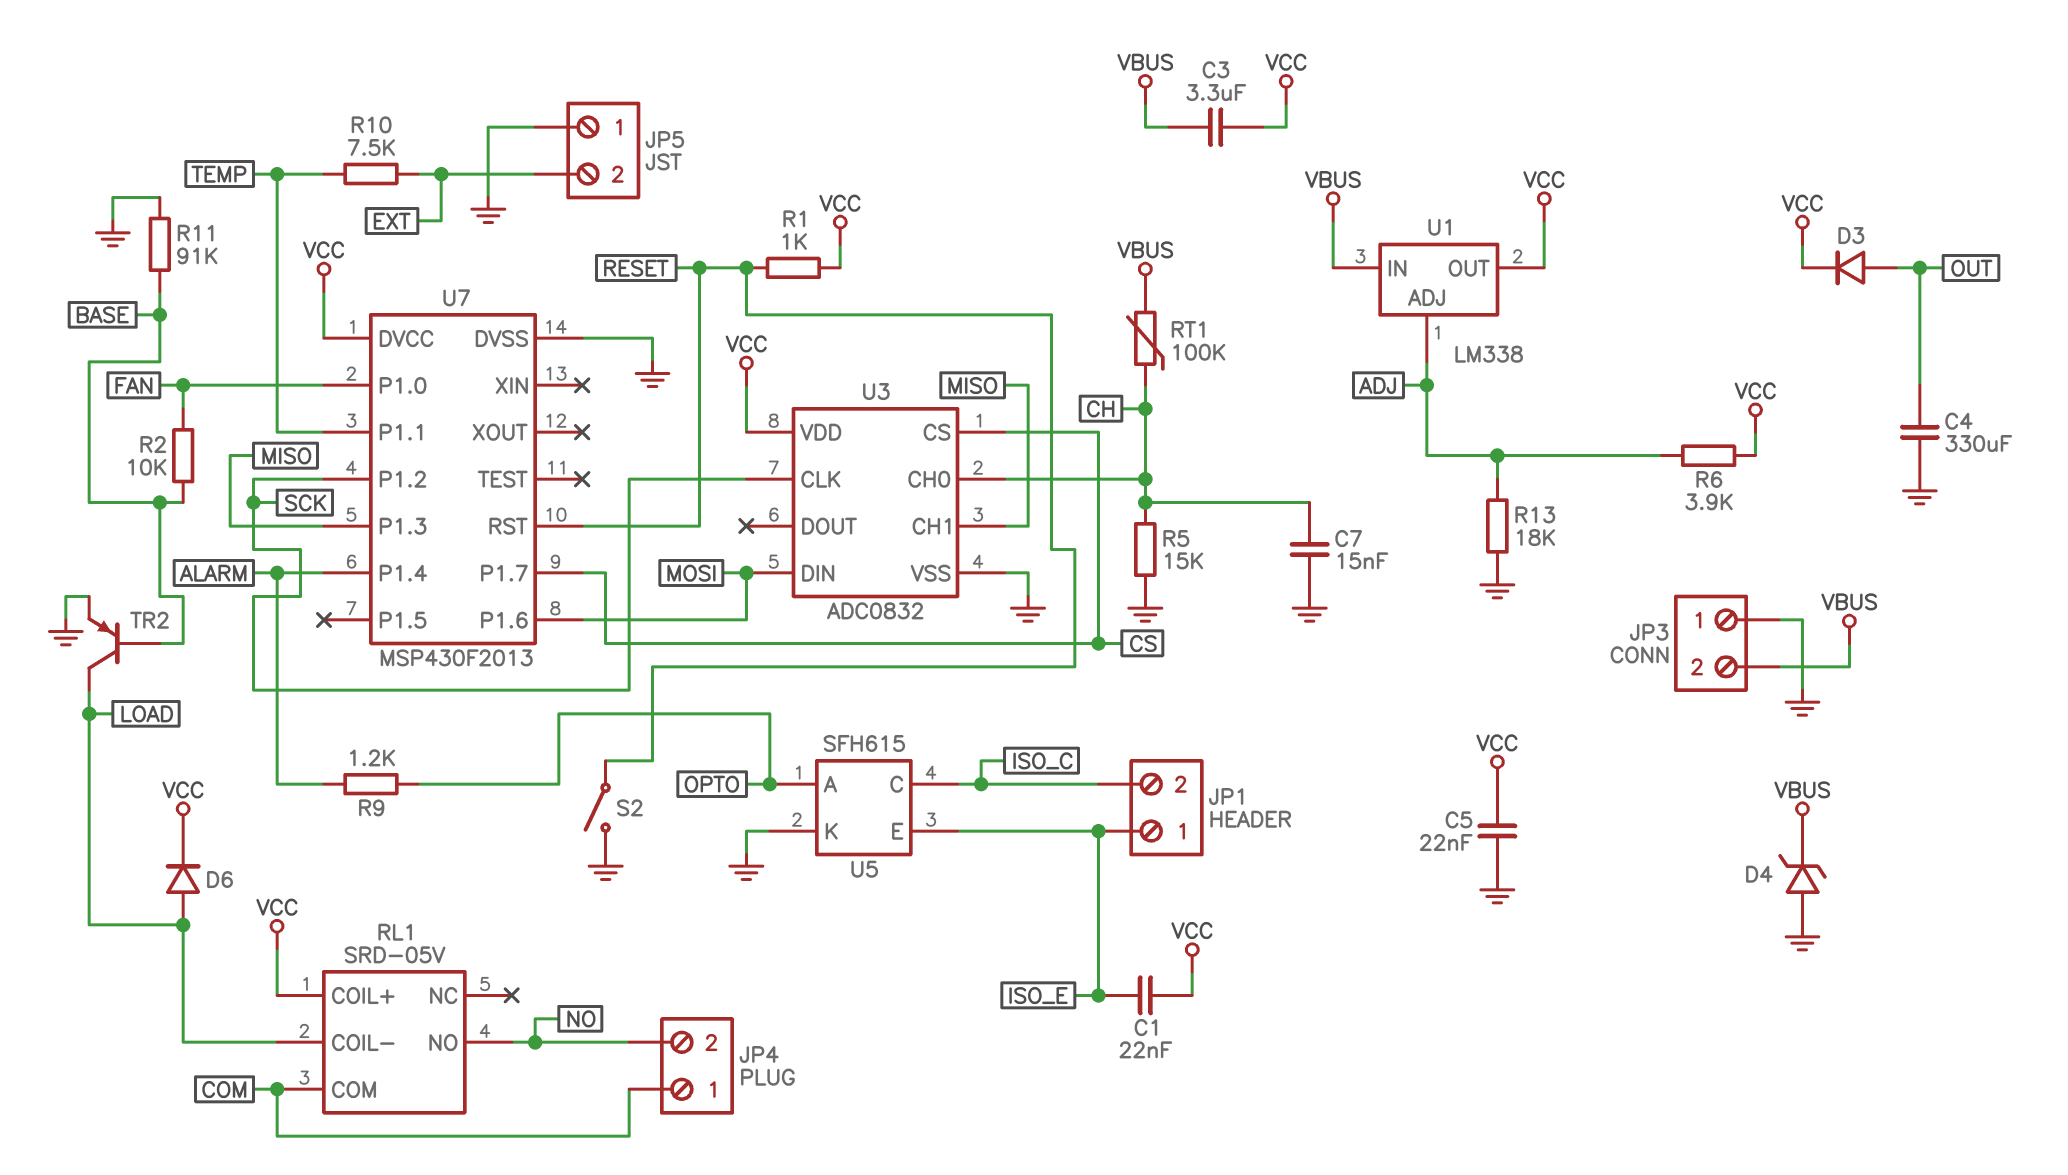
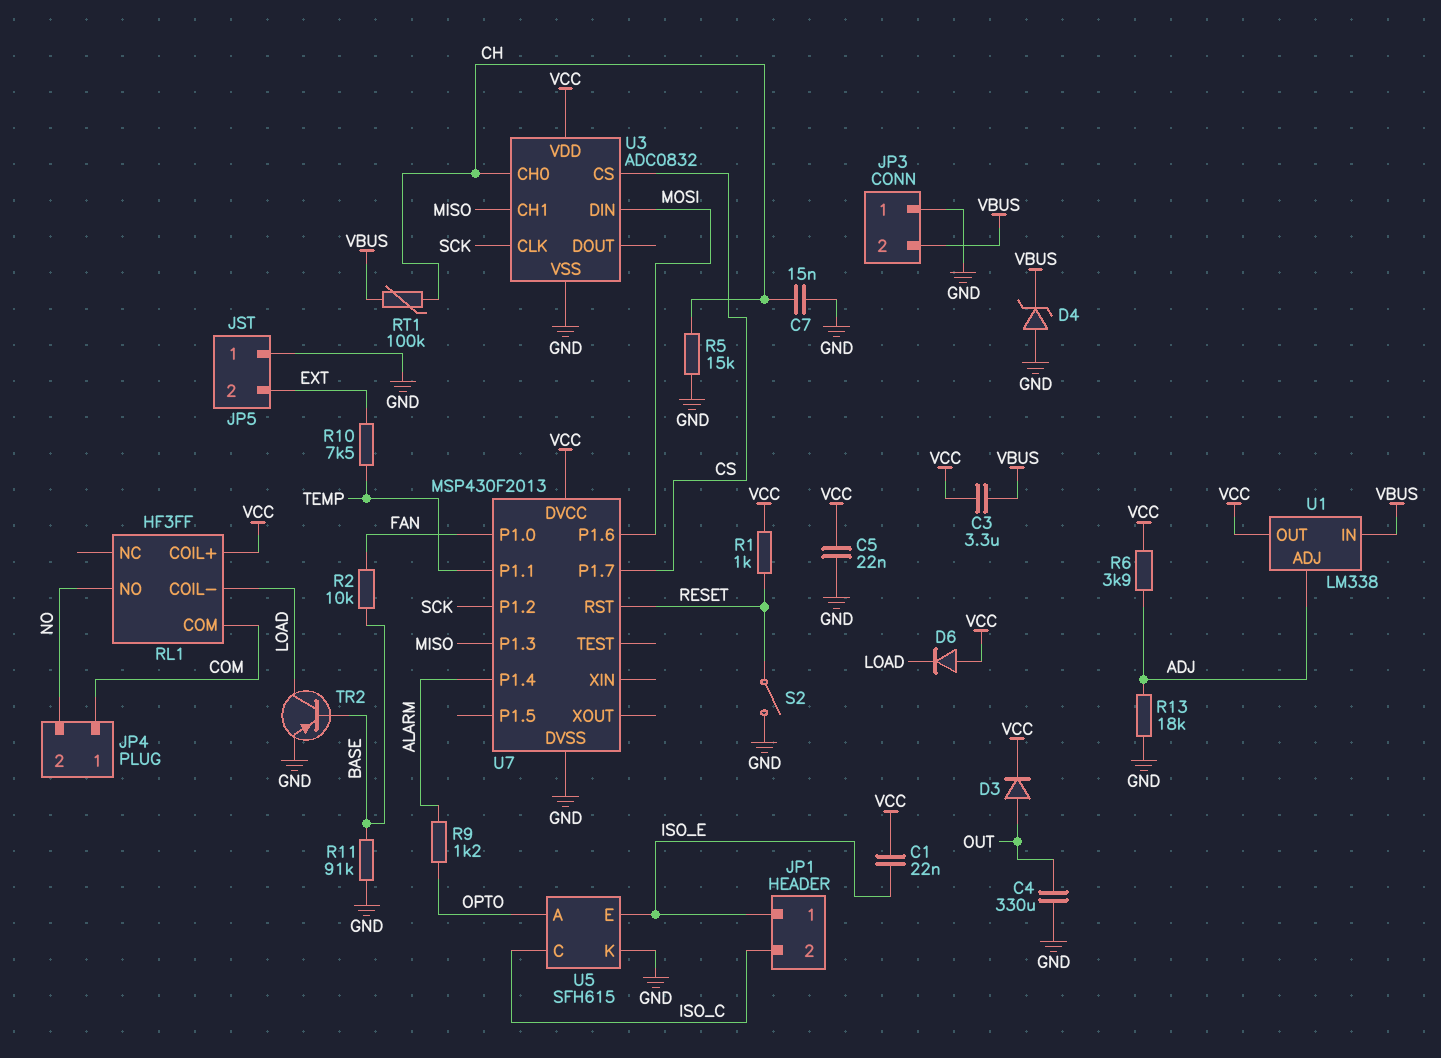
D6: diode (A LOAD, K VCC) -> diode (A VCC, K LOAD)
RL1: SRD-05V -> HF3FF

